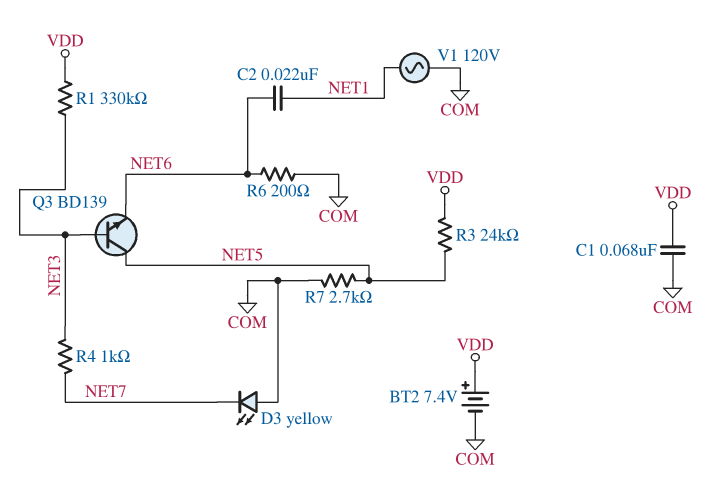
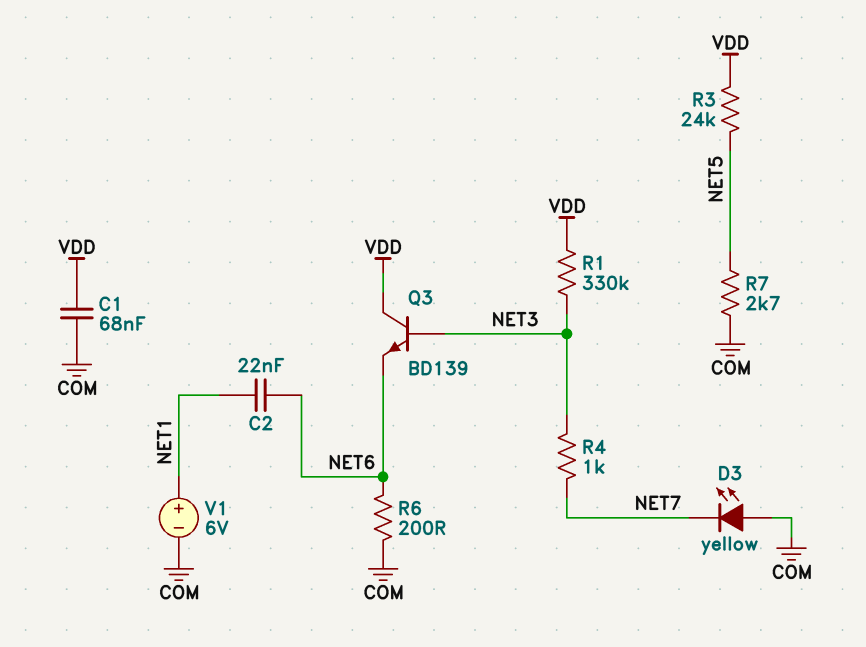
BT2: 7.4V (plus VDD, minus COM) -> none
Q3: NPN BD139 (B NET3, C NET5, E NET6) -> NPN BD139 (B NET3, C VDD, E NET6)
V1: AC 120V (COM, NET1) -> 6V (plus NET1, minus COM)

